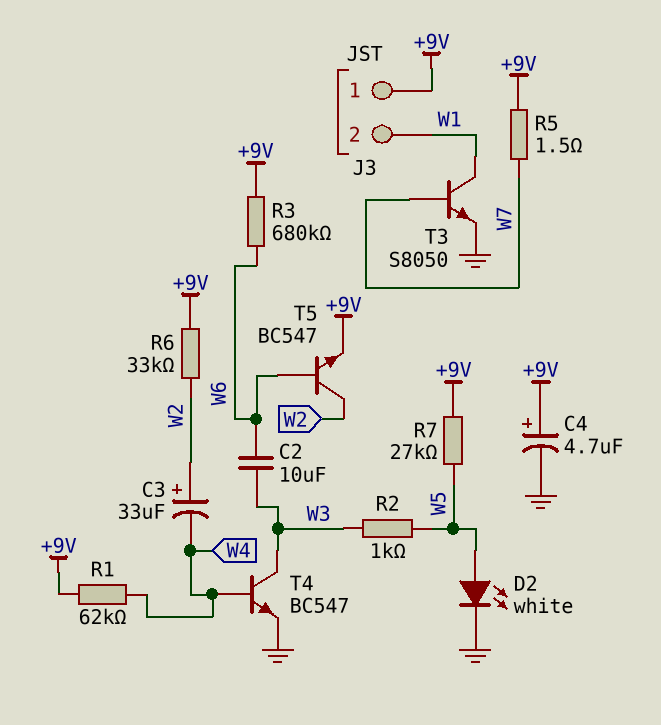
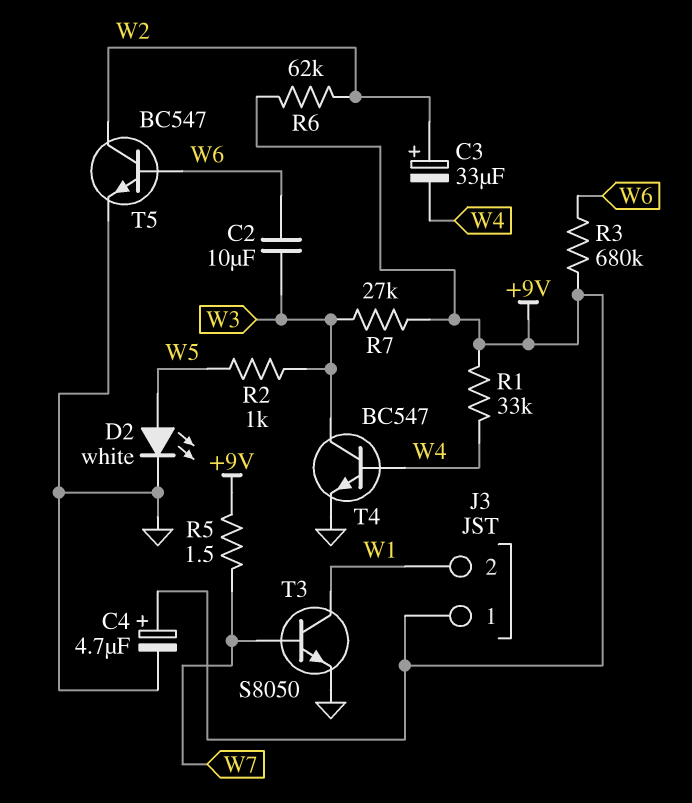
R1: 62k (+9V, W4) -> 33k (+9V, W4)
R6: 33k (+9V, W2) -> 62k (+9V, W2)
R7: 27k (+9V, W5) -> 27k (+9V, W3)
T5: NPN BC547 (B W6, C W2, E +9V) -> NPN BC547 (B W6, C W2, E GND)

